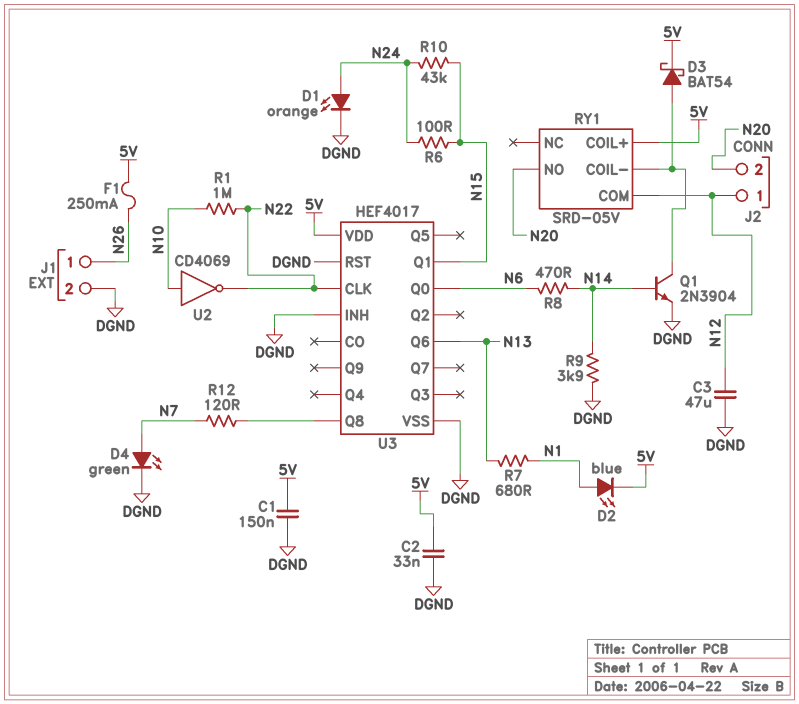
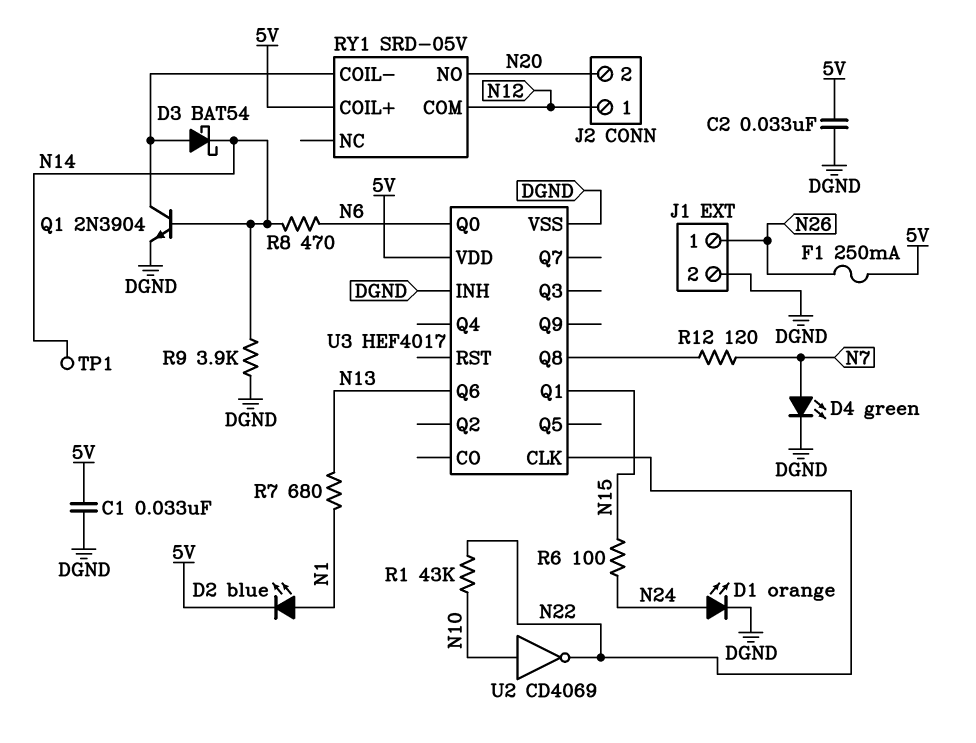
C1: 150nF (5V, DGND) -> 33nF (5V, DGND)
C3: 47uF (DGND, N12) -> none
D3: schottky BAT54 (A RY1/COIL-, K 5V) -> schottky BAT54 (A RY1/COIL-, K N14)
R1: 1M (N10, N22) -> 43k (N10, N22)
R10: 43k (N15, N24) -> none
TP1: none -> test point (N14)
U3 pin RST: DGND -> none

